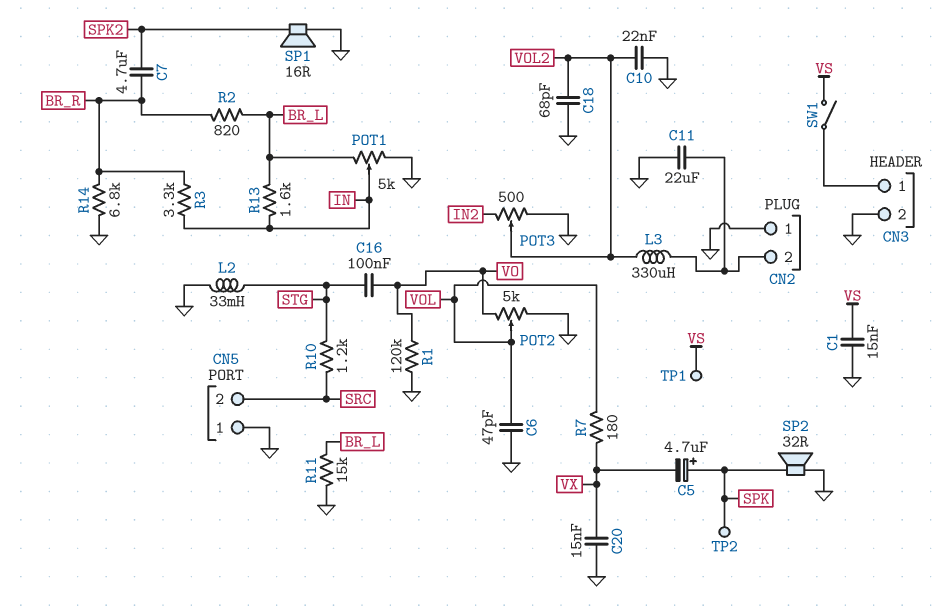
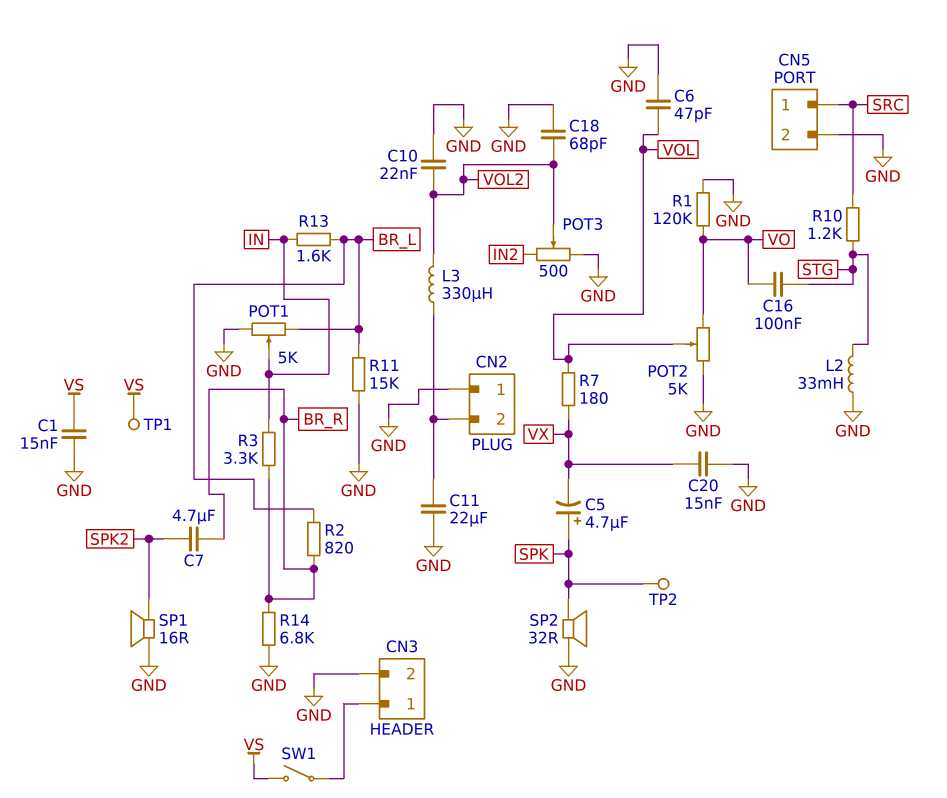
CN5 pin 1: GND -> SRC
CN5 pin 2: SRC -> GND

